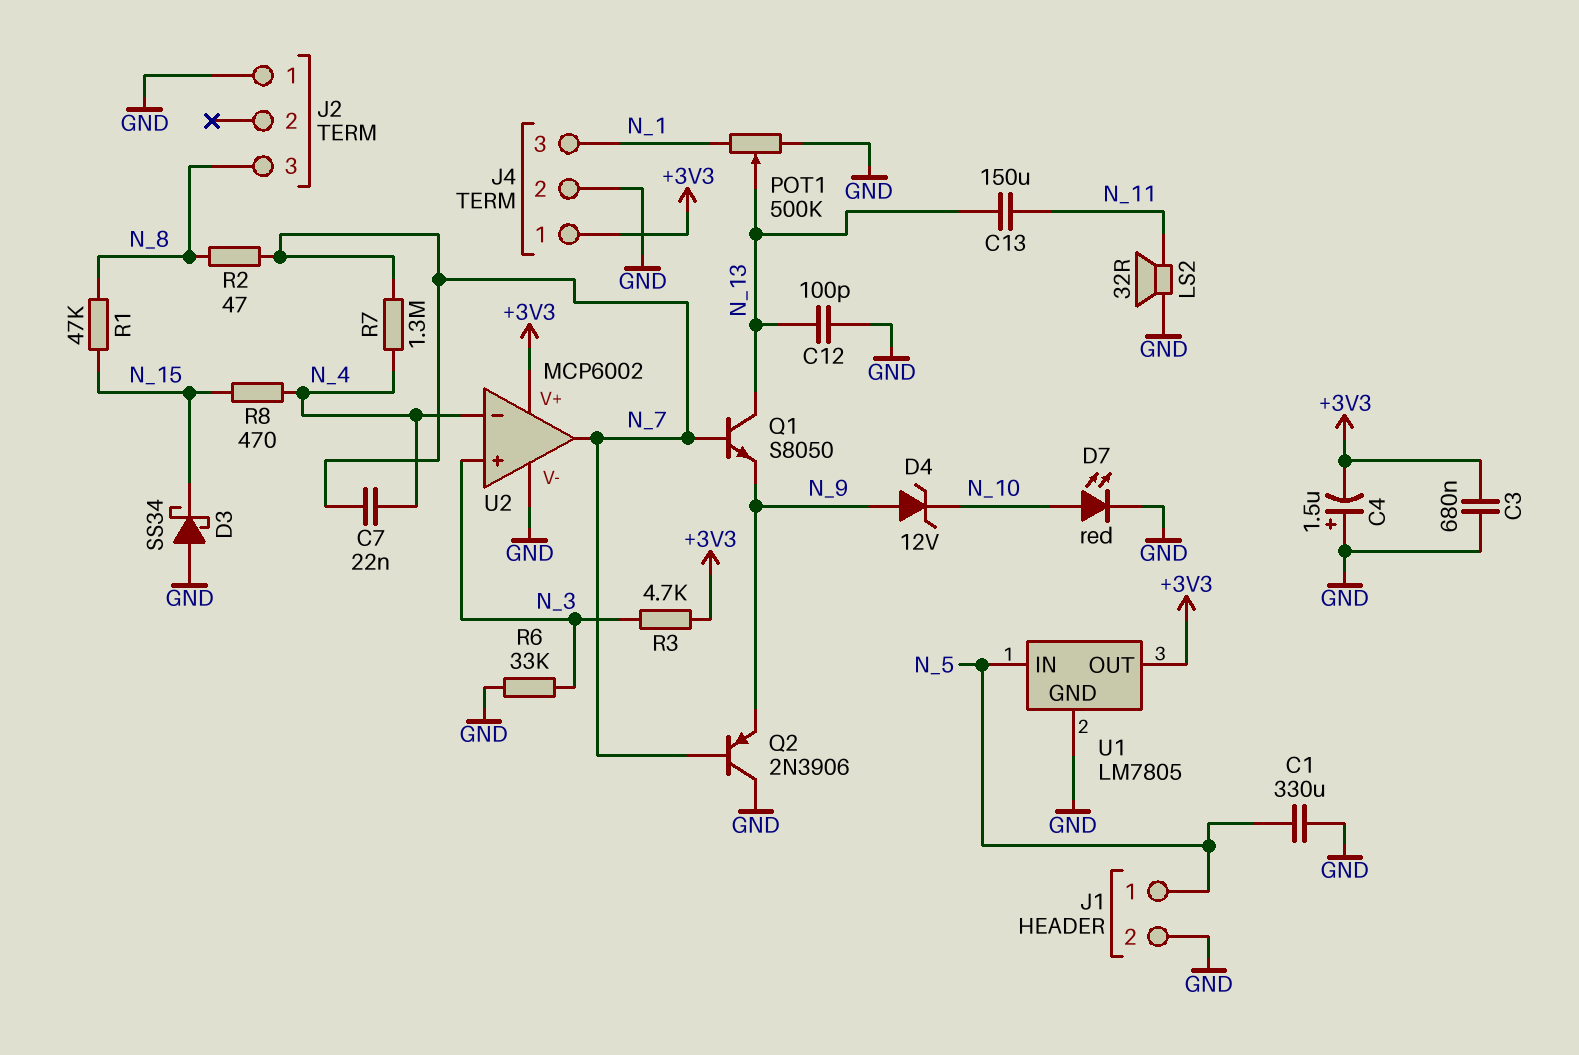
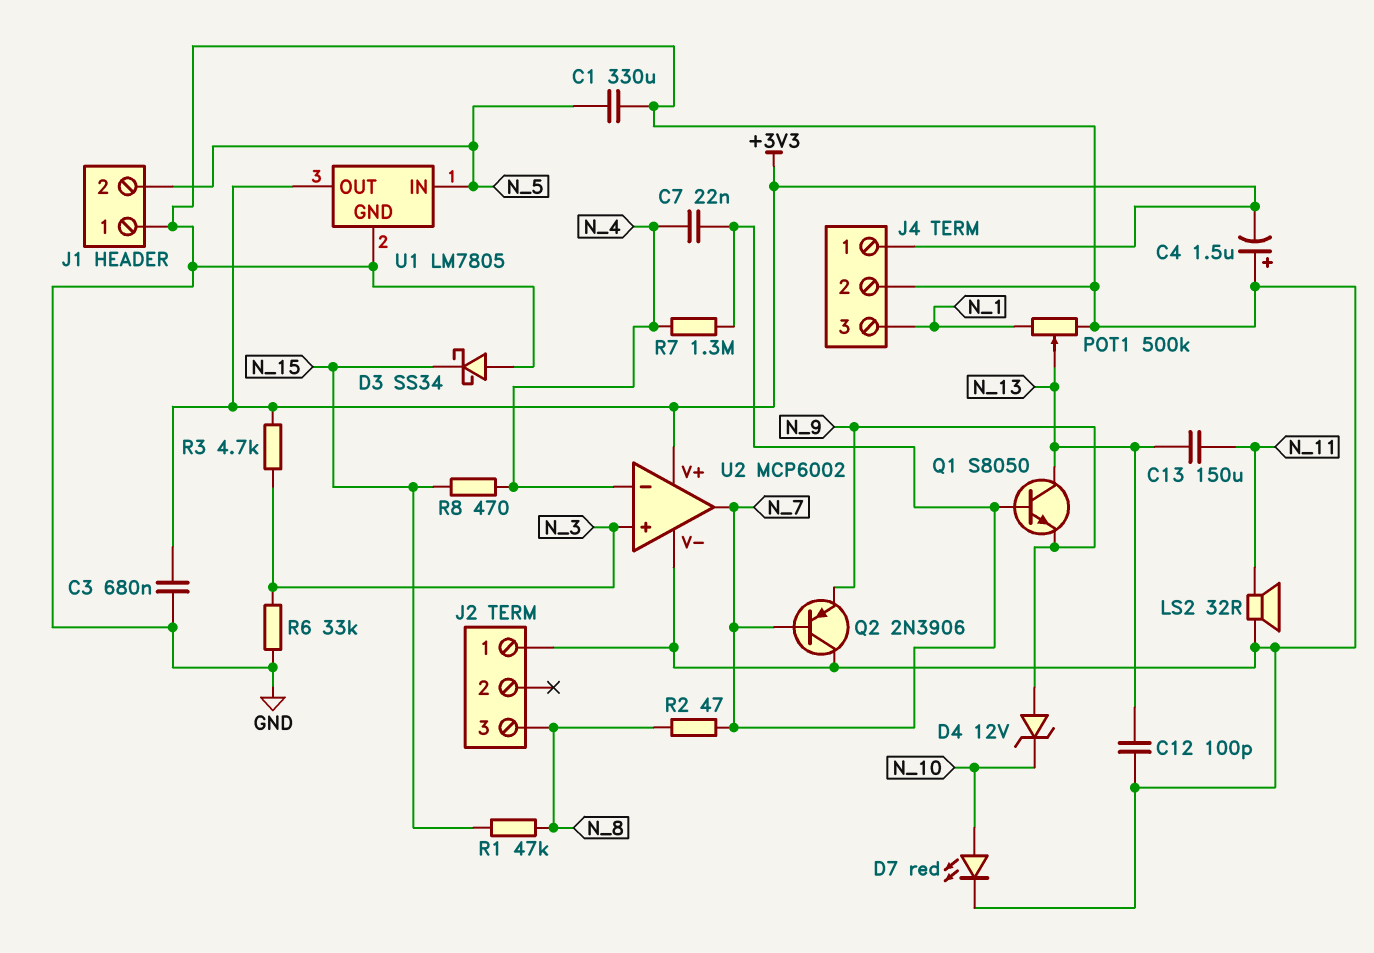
J1 pin 1: N_5 -> GND
J1 pin 2: GND -> N_5

